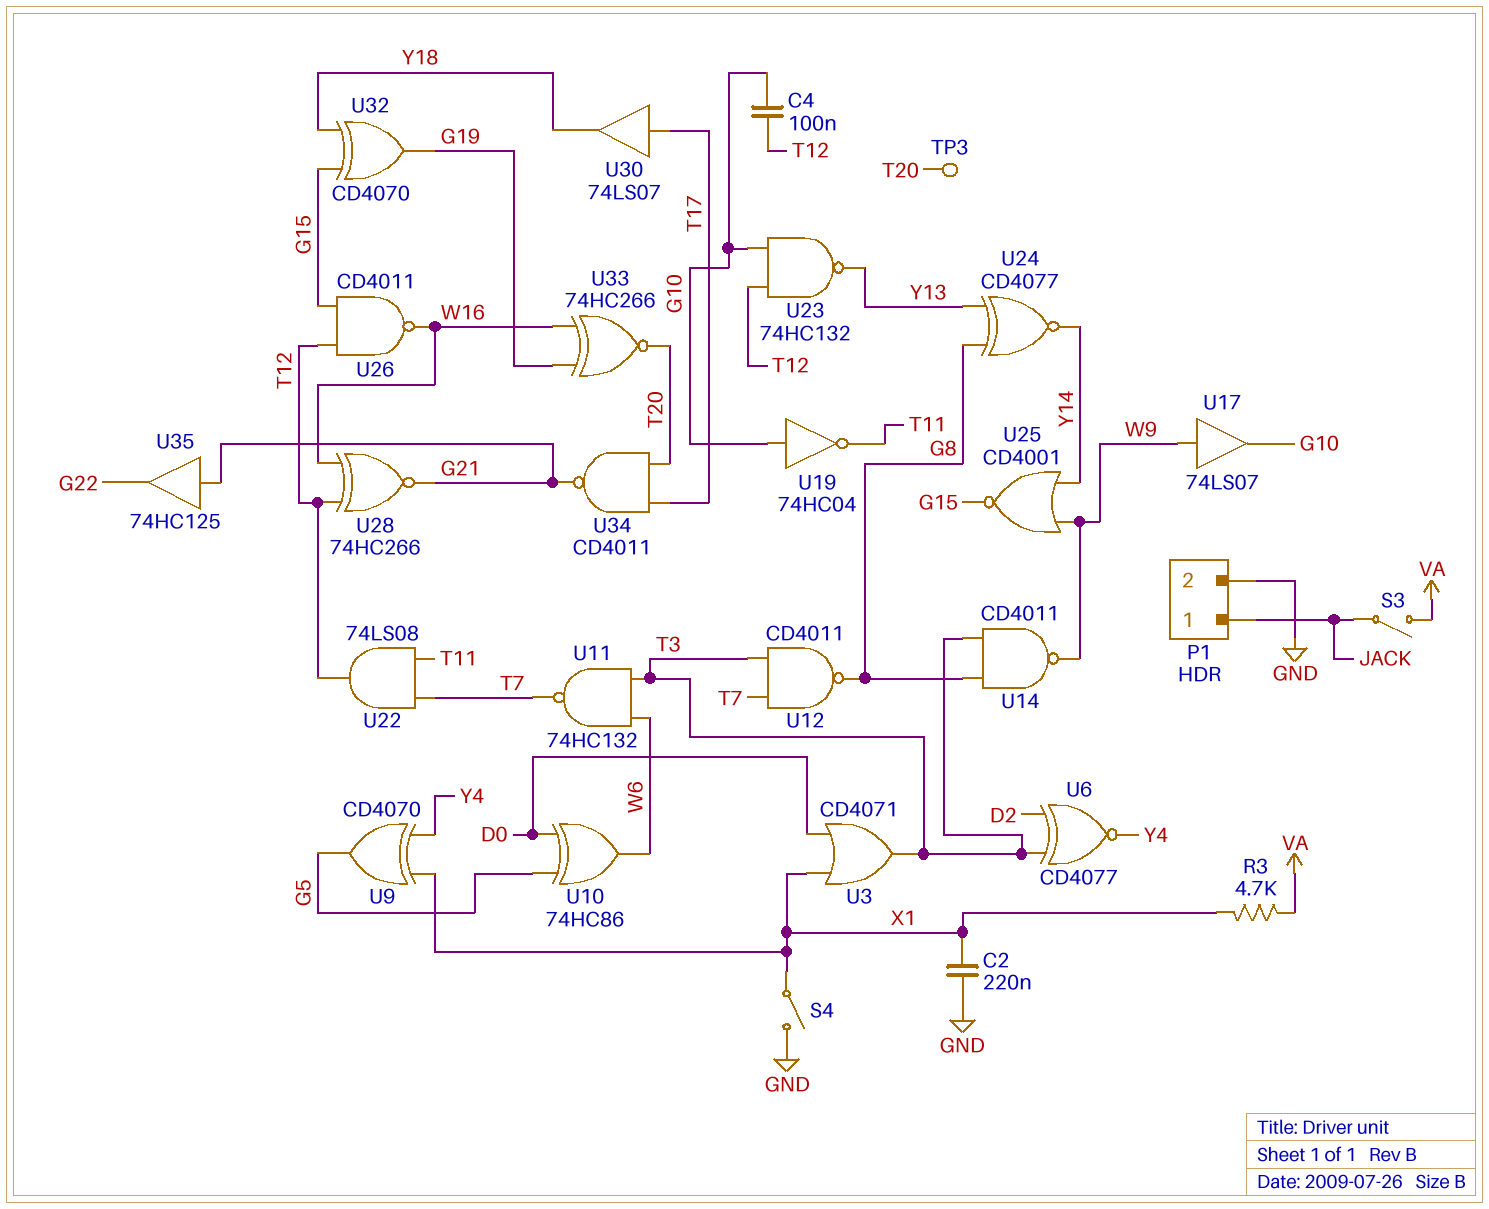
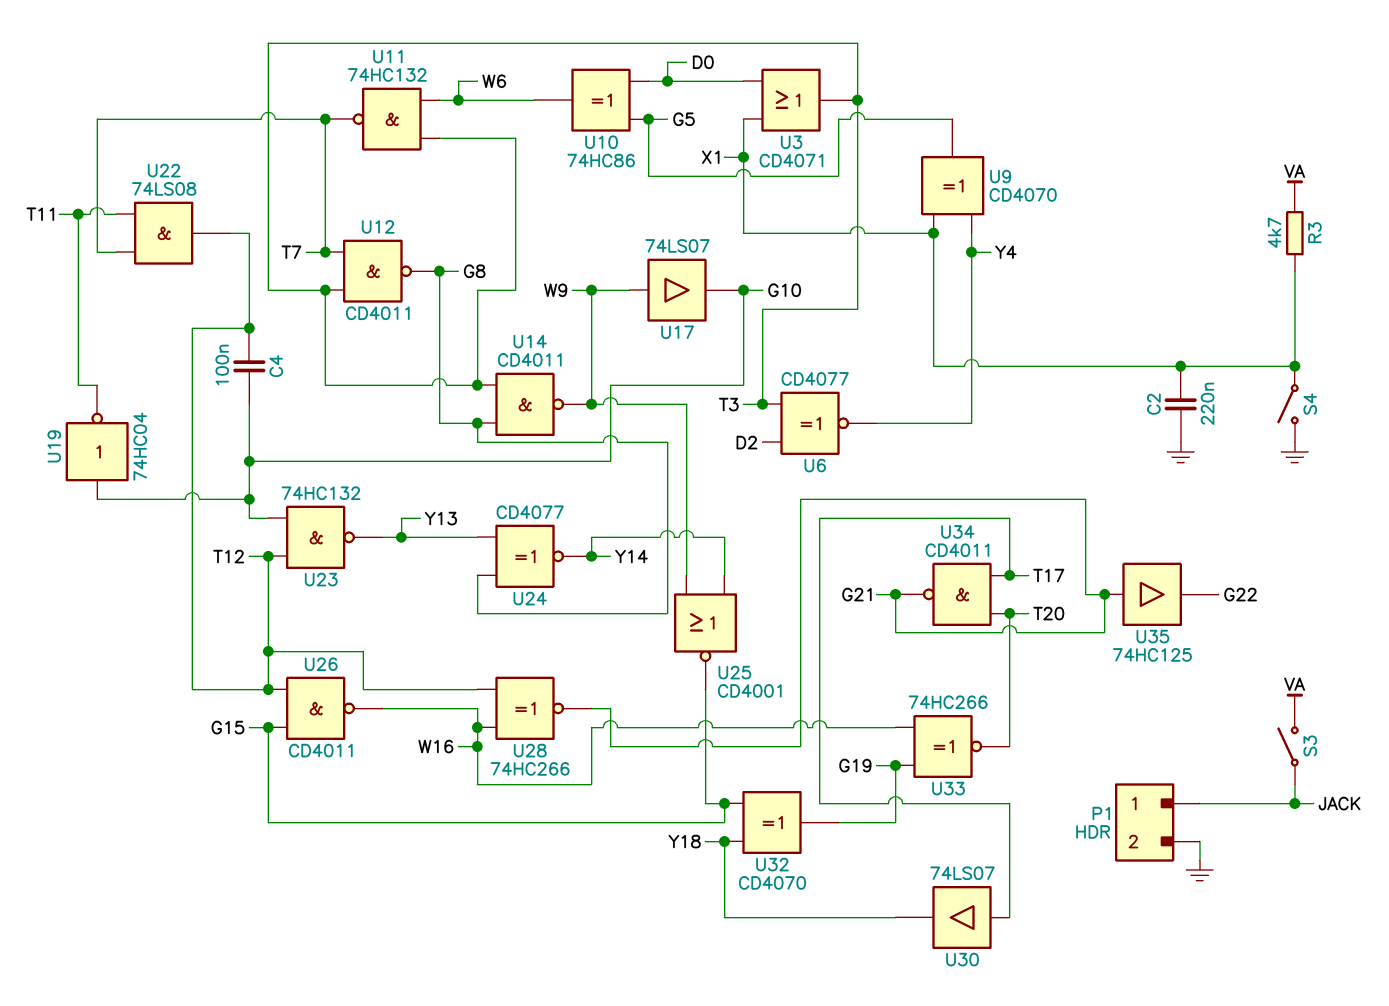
TP3: test point (T20) -> none

